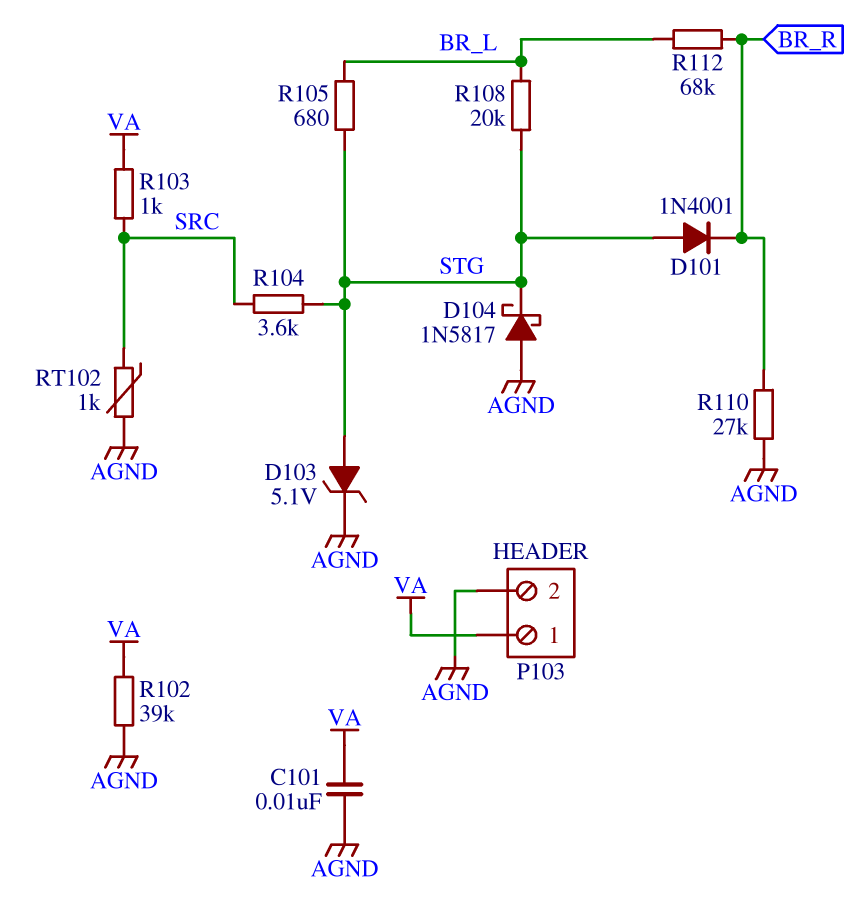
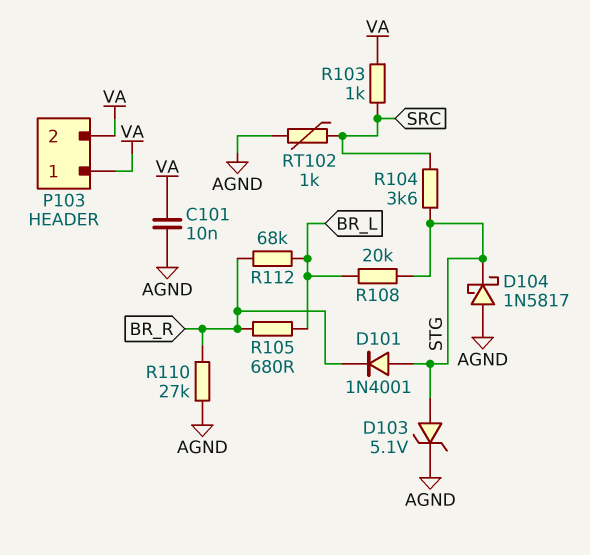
P103 pin 2: AGND -> VA
R102: 39k (AGND, VA) -> none
R105: 680 (BR_L, STG) -> 680 (BR_L, BR_R)

